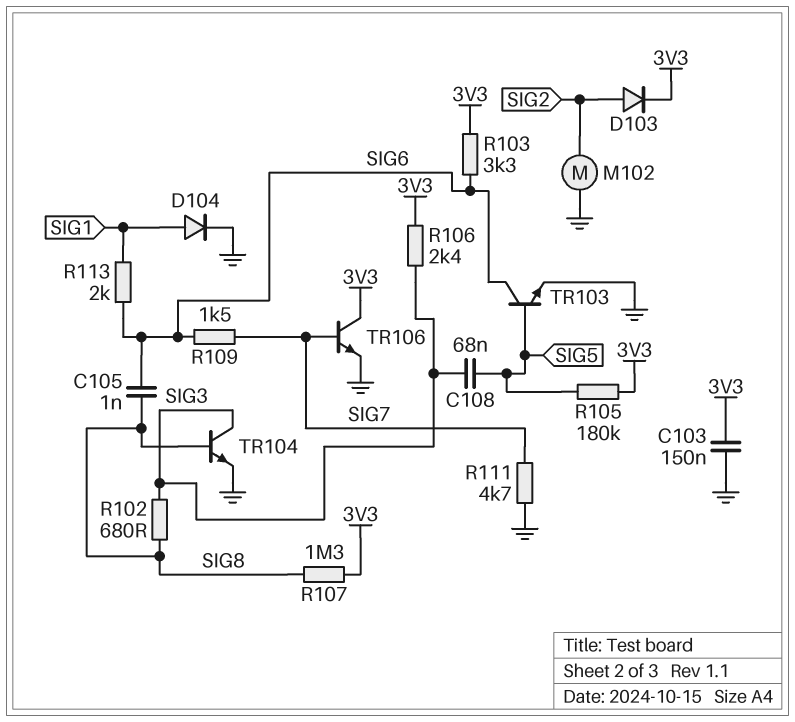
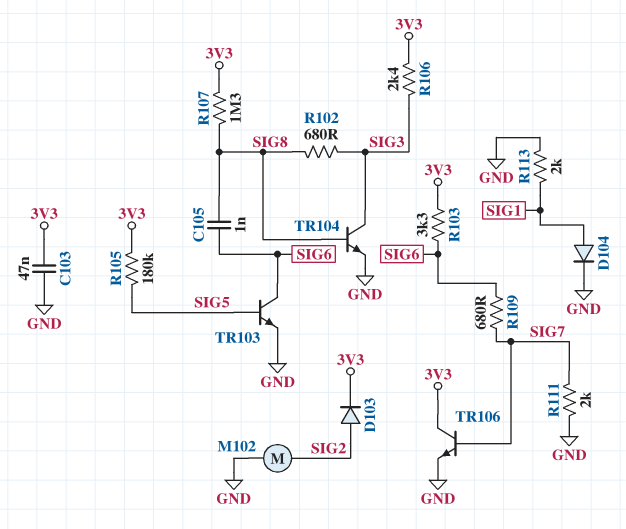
C103: 150nF (3V3, GND) -> 47nF (3V3, GND)
C108: 68nF (SIG3, SIG5) -> none
R109: 1.5k (SIG6, SIG7) -> 680 (SIG6, SIG7)
R111: 4.7k (GND, SIG7) -> 2k (GND, SIG7)
R113: 2k (SIG1, SIG6) -> 2k (GND, SIG1)

